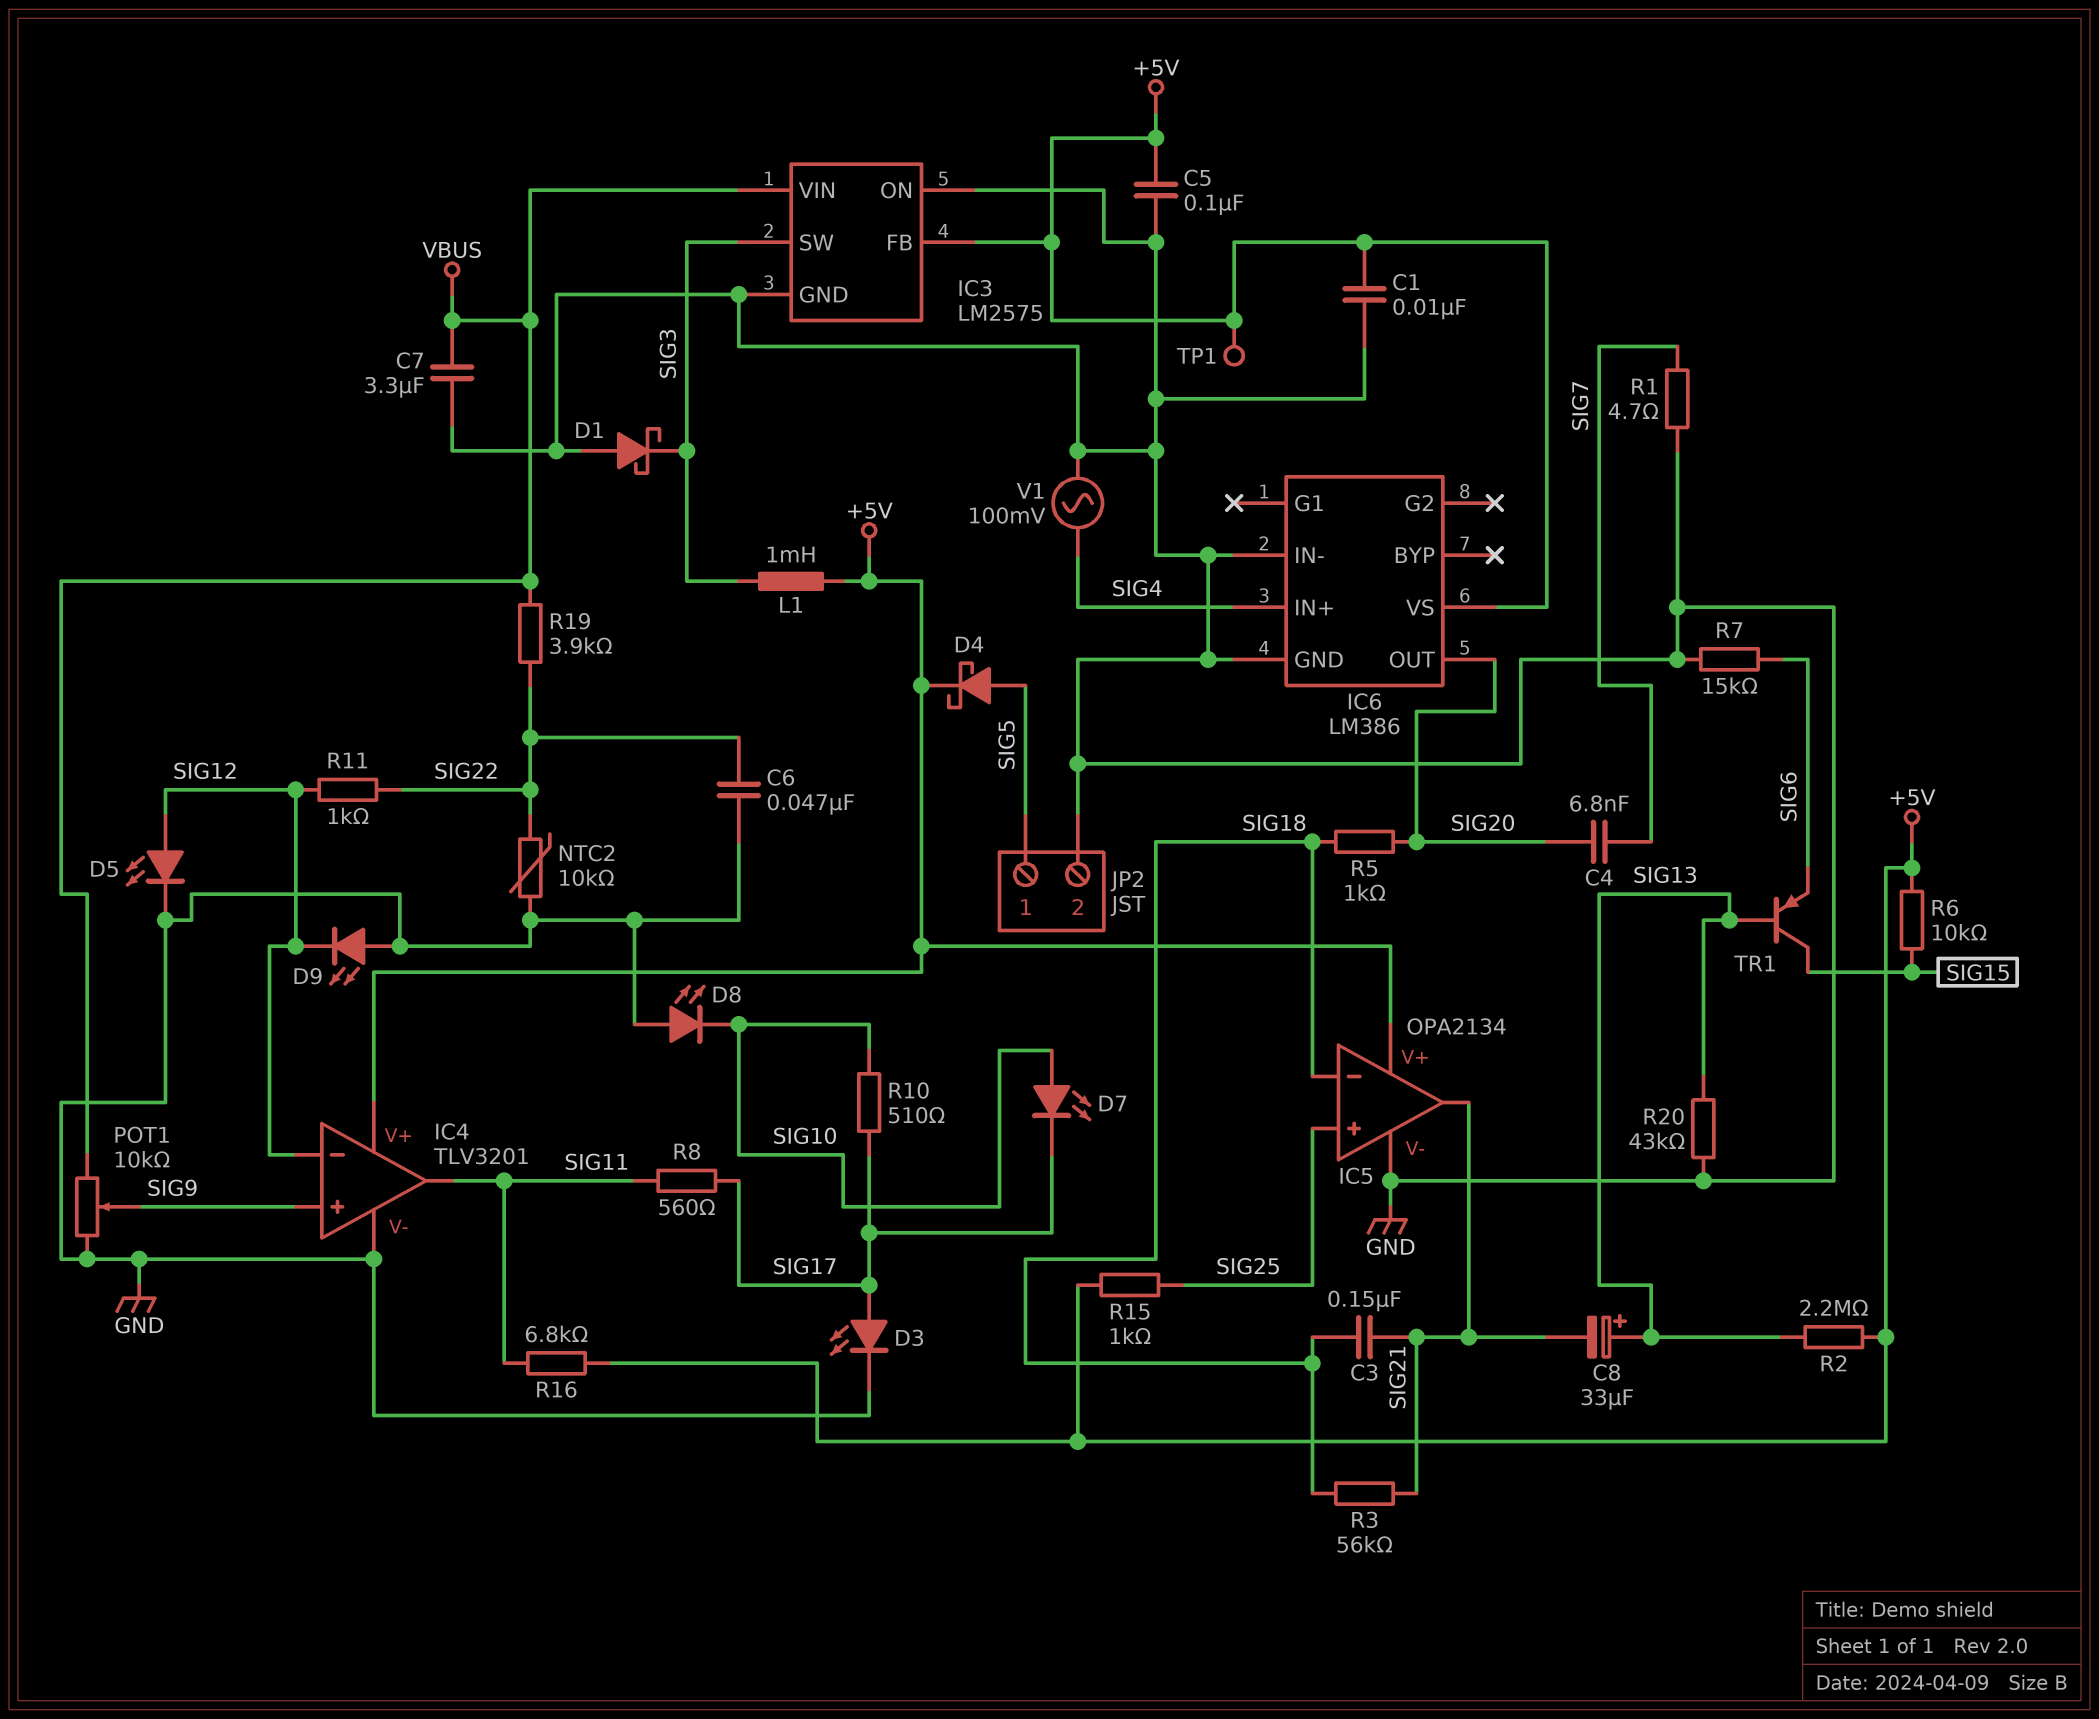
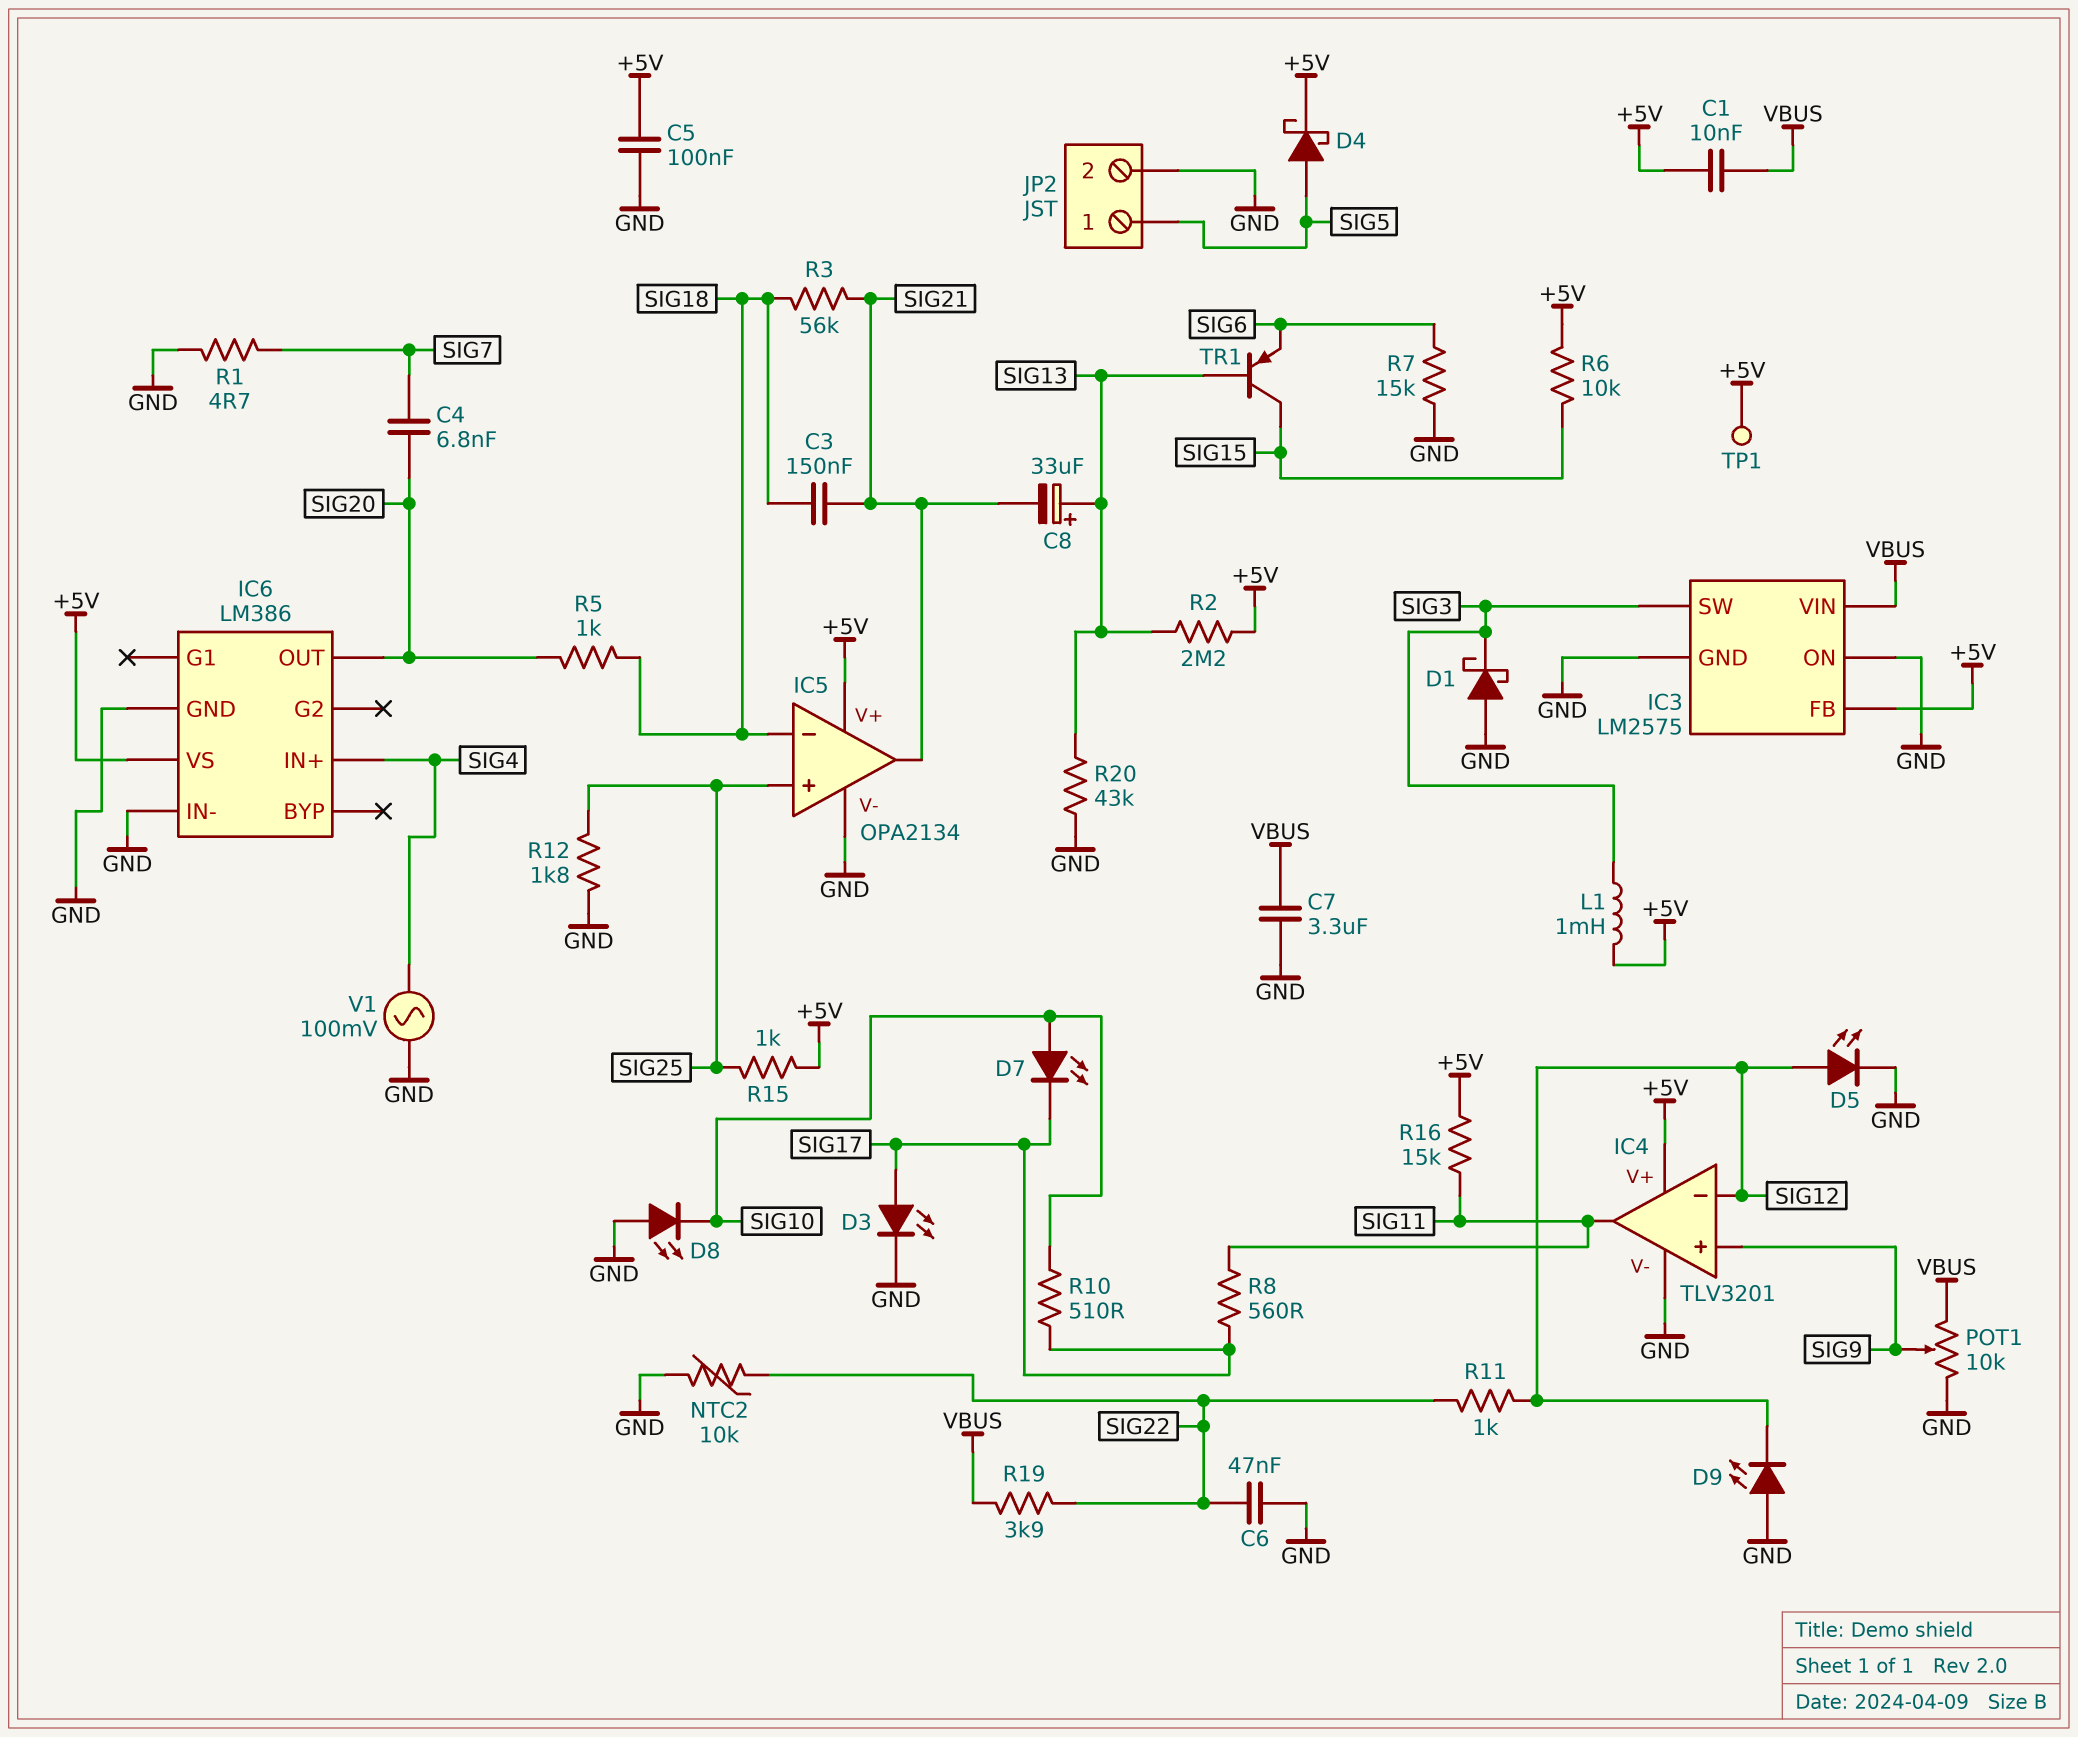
C1: 10nF (+5V, GND) -> 10nF (+5V, VBUS)
R12: none -> 1.8k (GND, SIG25)
R16: 6.8k (+5V, SIG11) -> 15k (+5V, SIG11)

